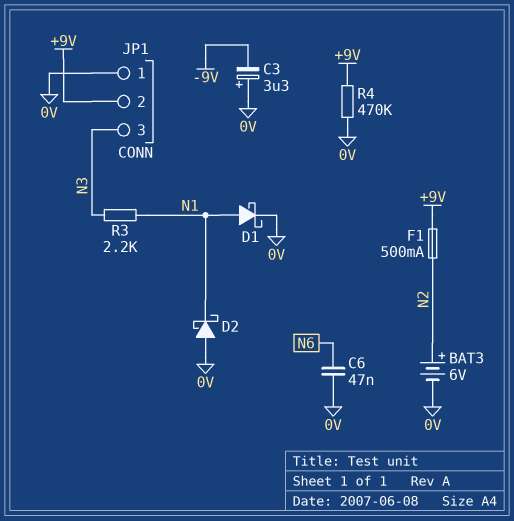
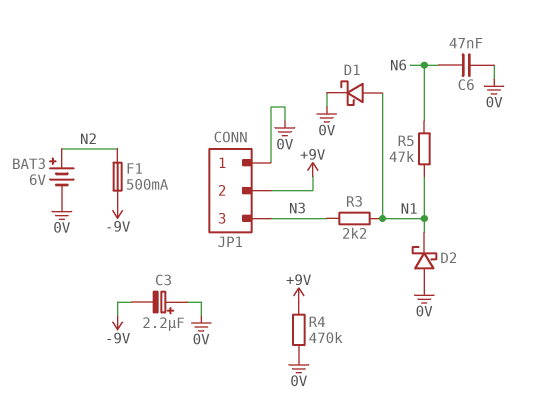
C3: 3.3uF (plus 0V, minus -9V) -> 2.2uF (plus 0V, minus -9V)
F1: 500mA (+9V, N2) -> 500mA (-9V, N2)
R5: none -> 47k (N1, N6)

